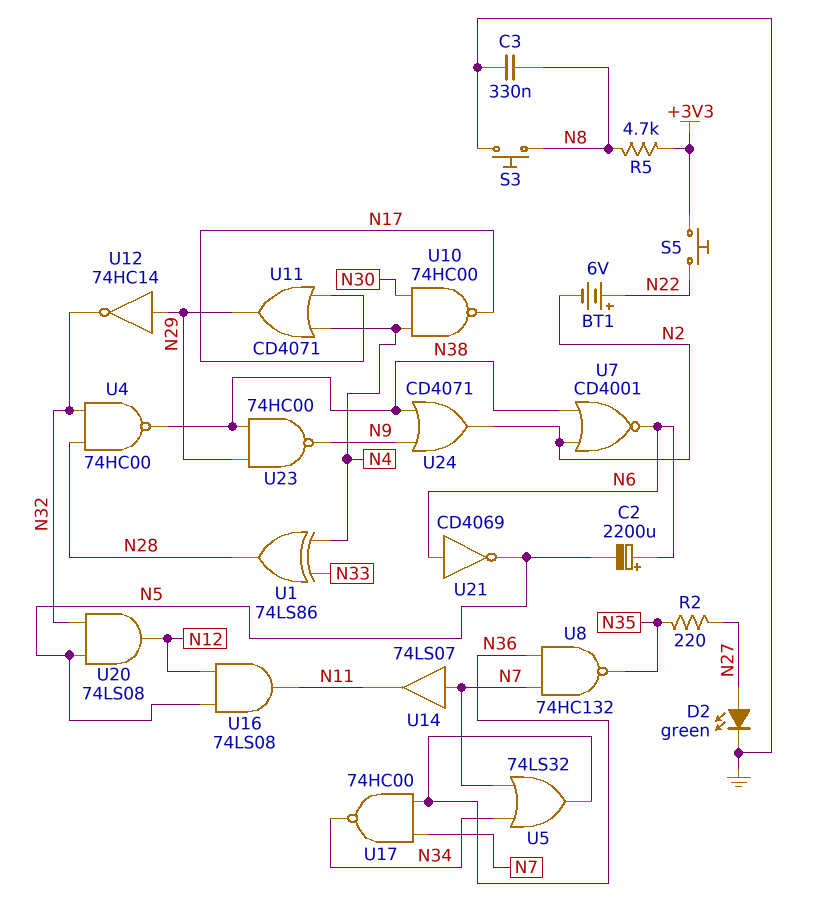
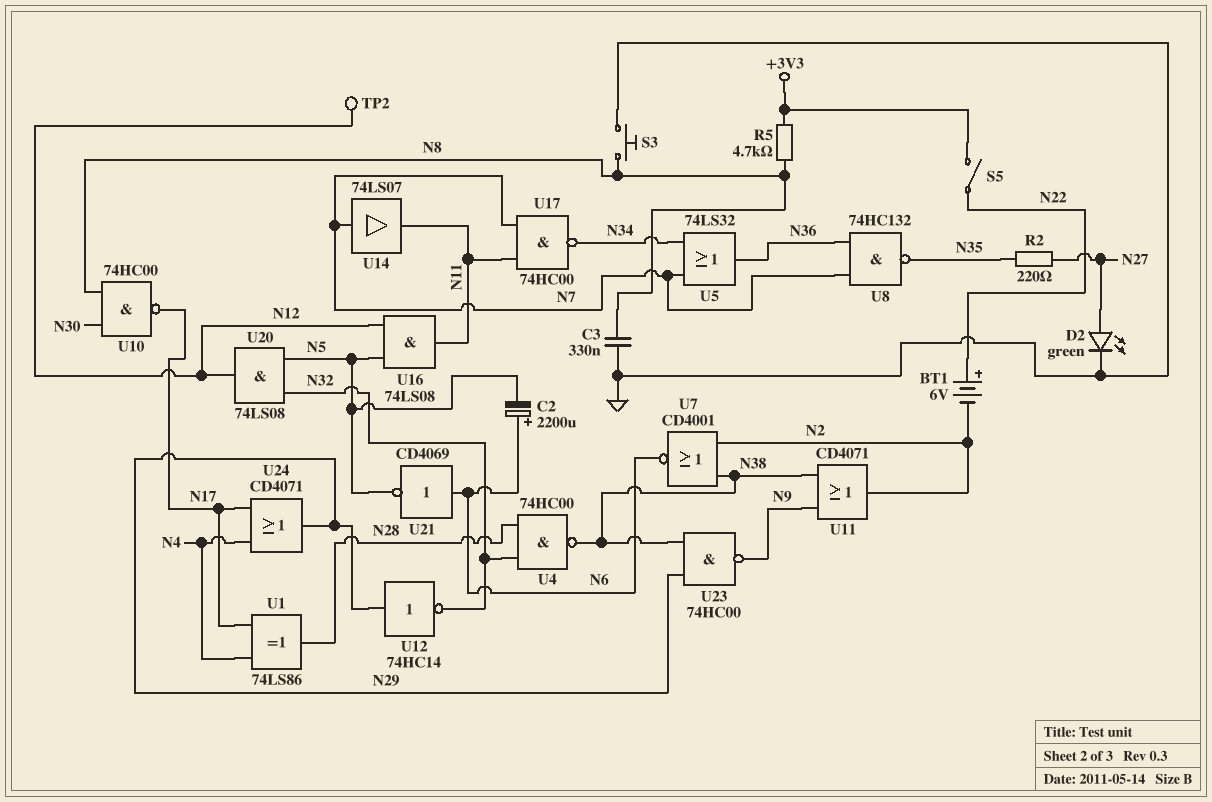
S5: button (+3V3, N22) -> switch (+3V3, N22)
TP2: none -> test point (N12)
U1: XOR 74LS86 (in N4, in N33, out N28) -> XOR 74LS86 (in N4, in N17, out N28)
U10: NAND 74HC00 (in N4, in N30, out N17) -> NAND 74HC00 (in N8, in N30, out N17)
U11: OR CD4071 (in N4, in N17, out N29) -> OR CD4071 (in N9, in N38, out N2)
U17: NAND 74HC00 (in N7, in N36, out N34) -> NAND 74HC00 (in N7, in N11, out N34)
U24: OR CD4071 (in N9, in N38, out N2) -> OR CD4071 (in N4, in N17, out N29)

